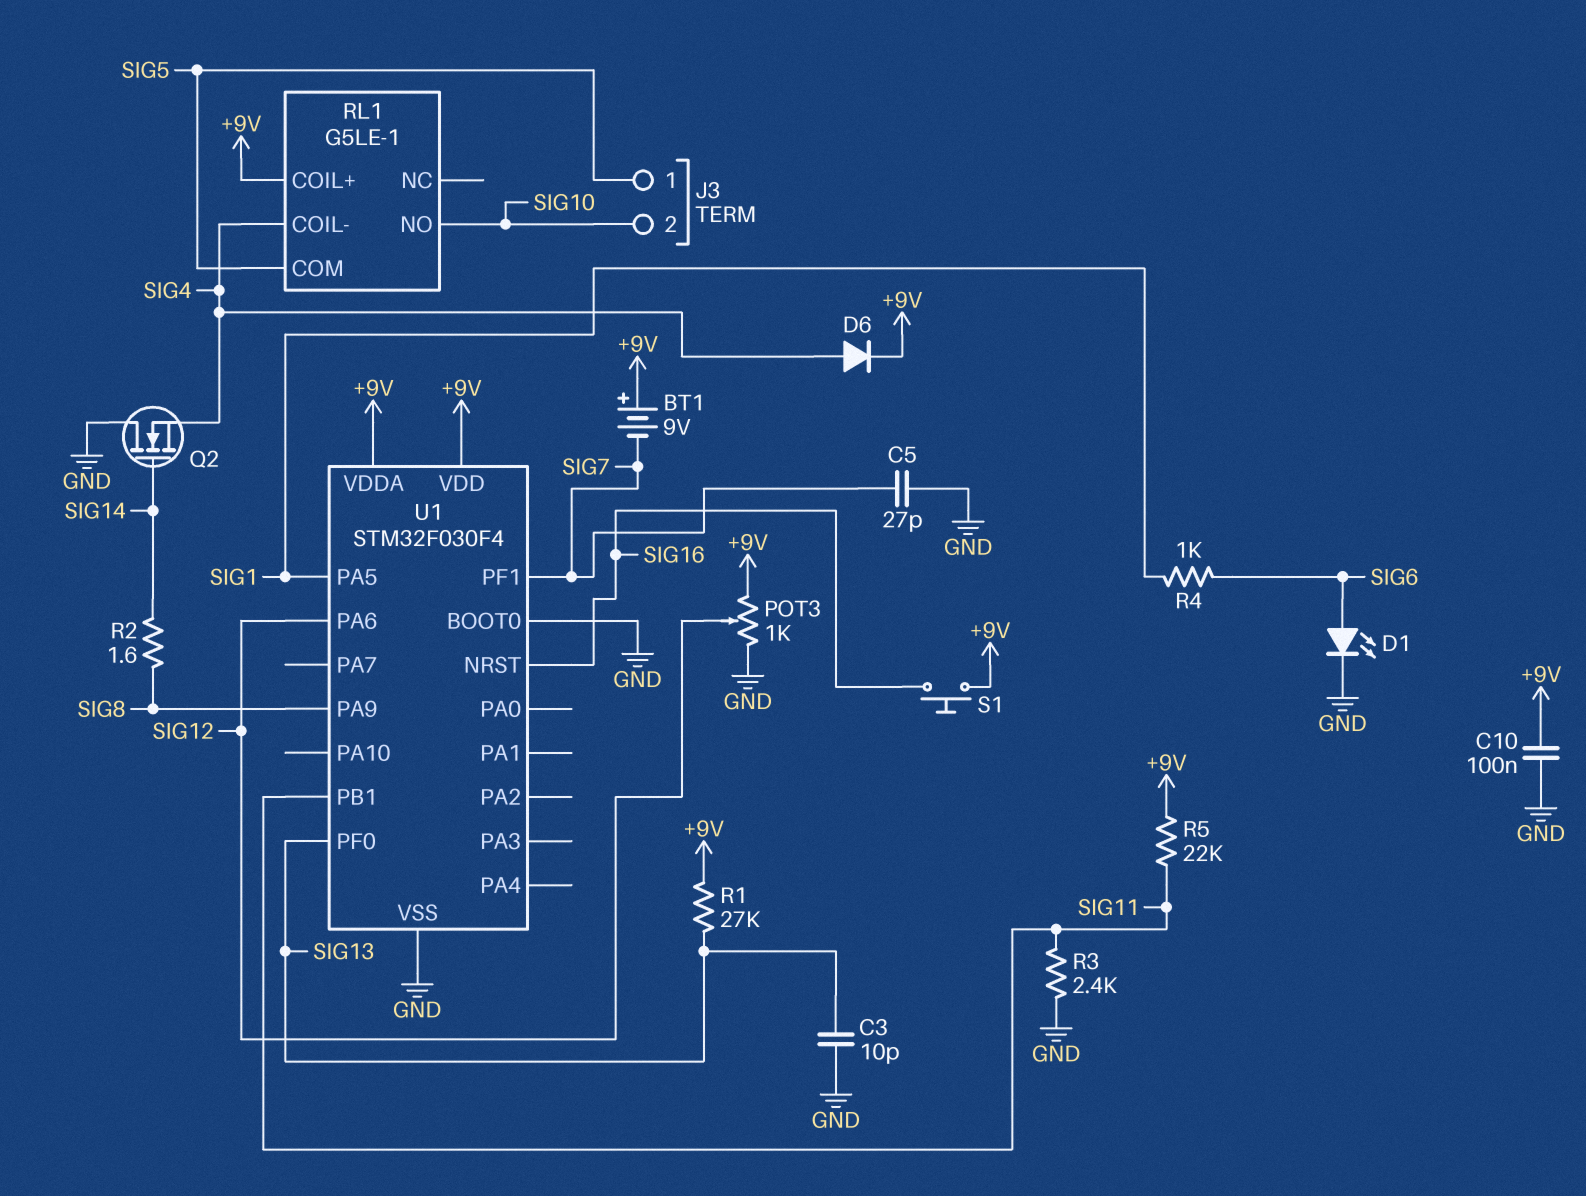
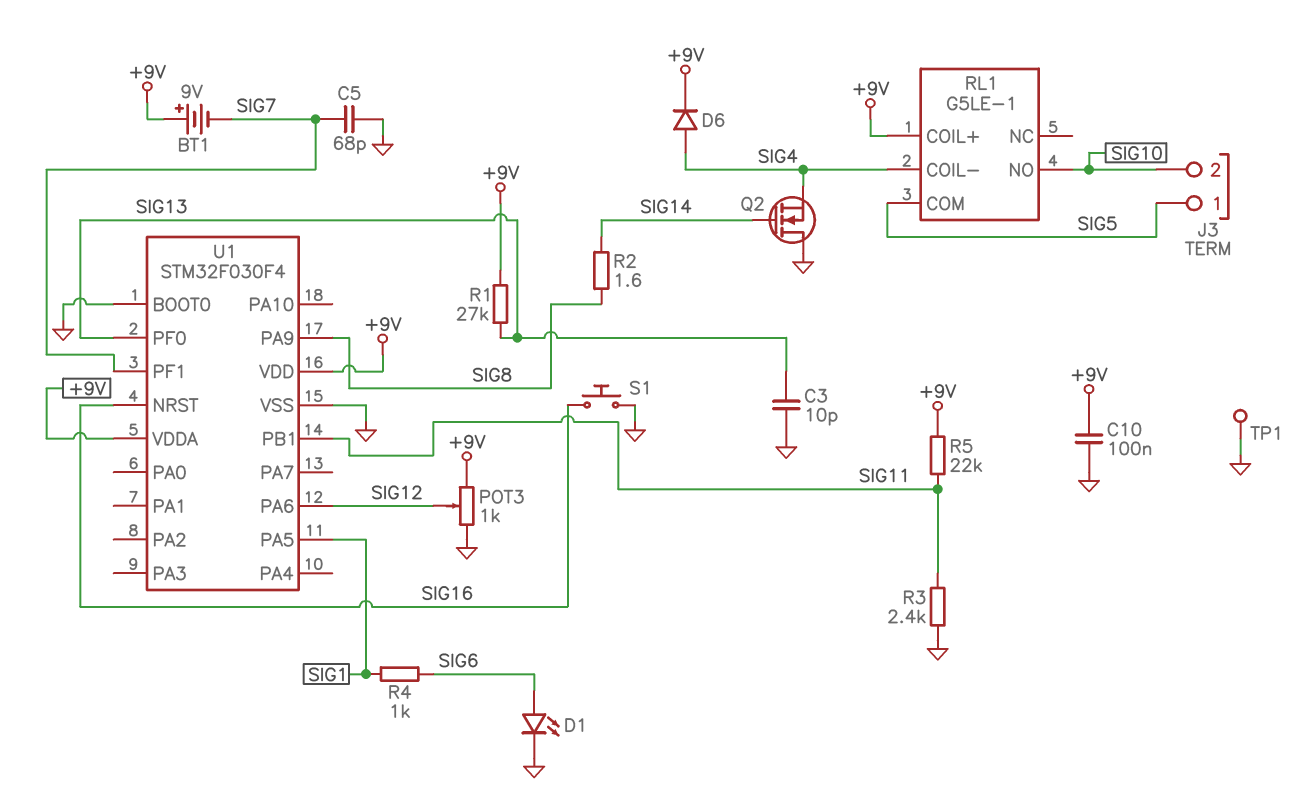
C5: 27pF (GND, SIG7) -> 68pF (GND, SIG7)
S1: button (+9V, SIG16) -> button (GND, SIG16)
TP1: none -> test point (GND)

